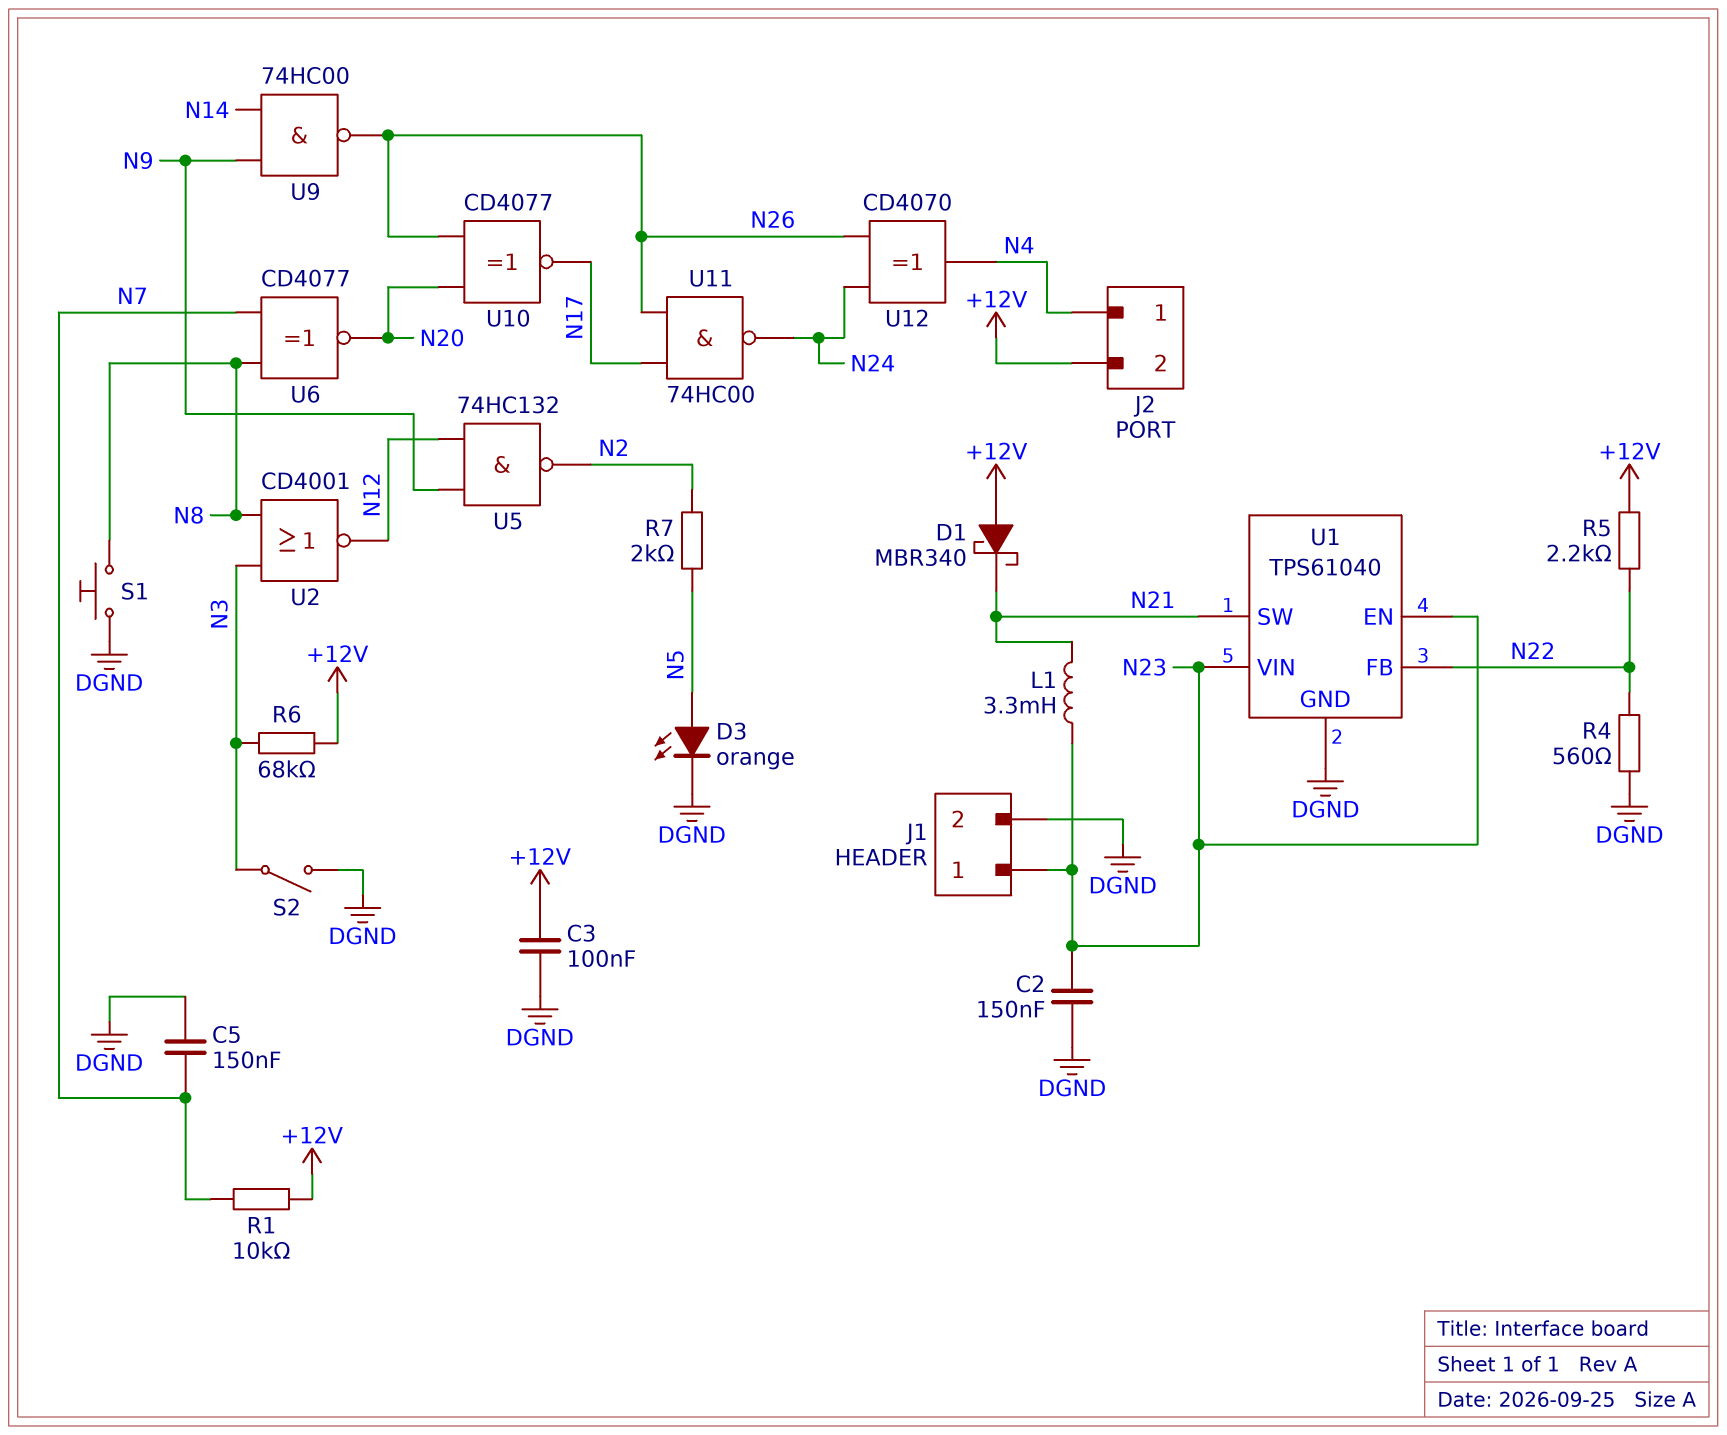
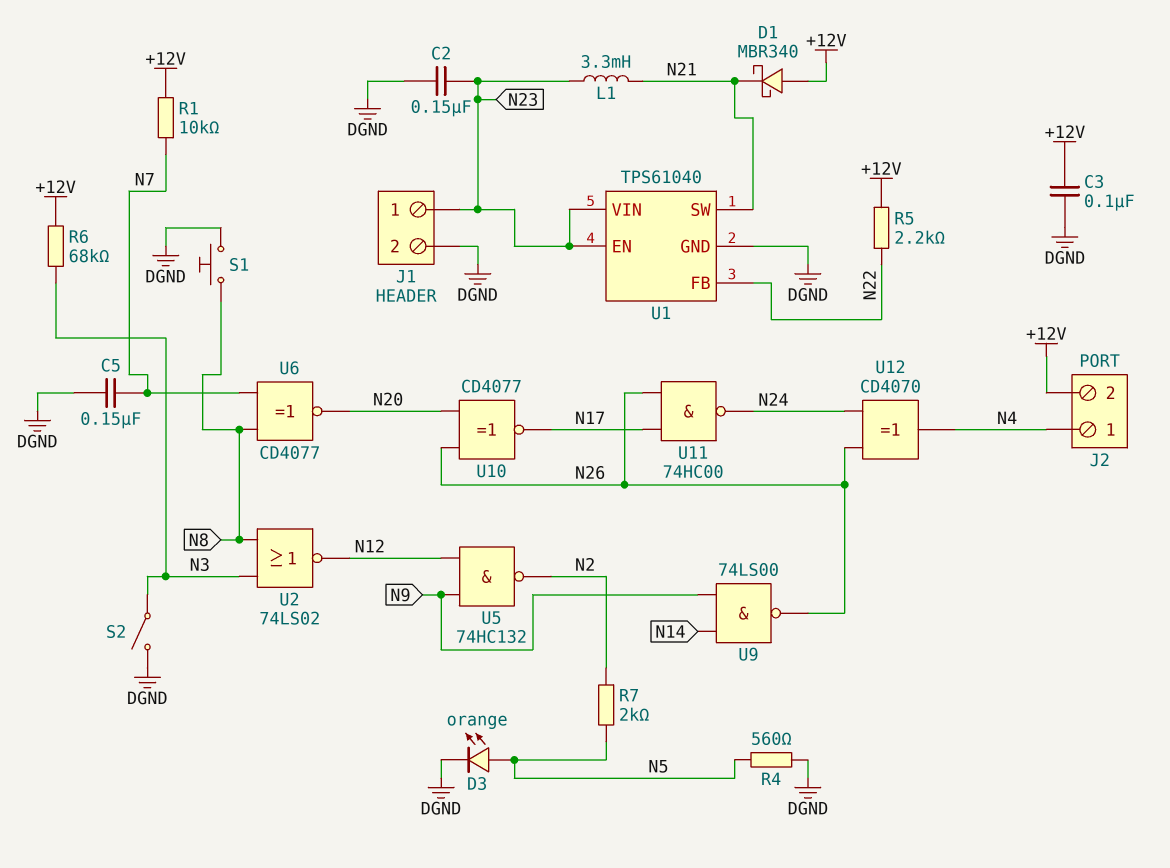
R4: 560 (DGND, N22) -> 560 (DGND, N5)
U2: NOR CD4001 (in N3, in N8, out N12) -> NOR 74LS02 (in N3, in N8, out N12)
U9: NAND 74HC00 (in N9, in N14, out N26) -> NAND 74LS00 (in N9, in N14, out N26)

